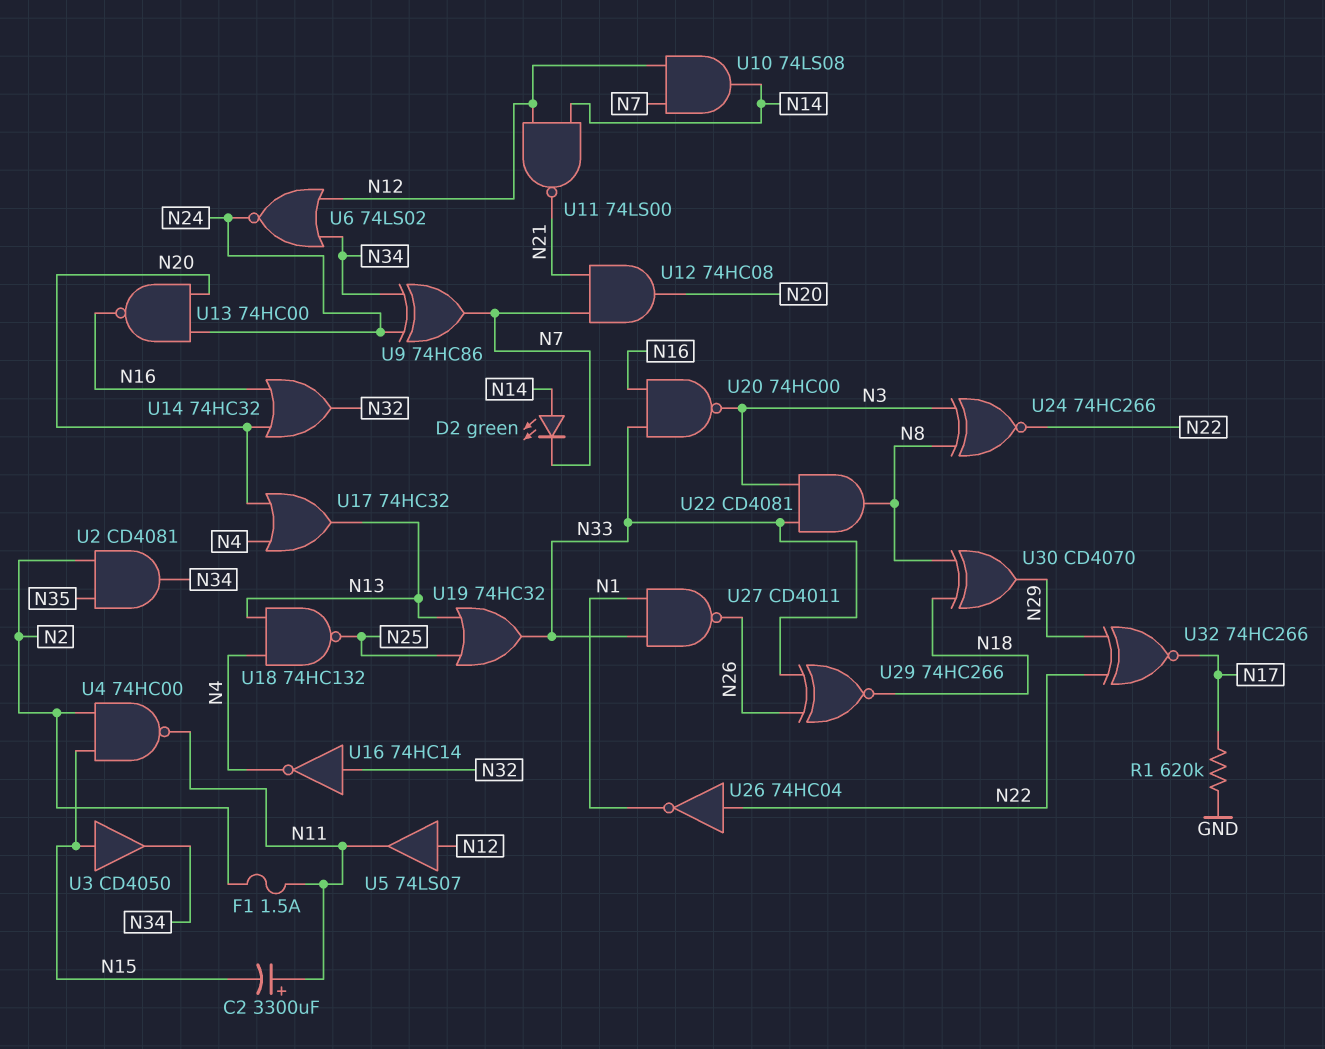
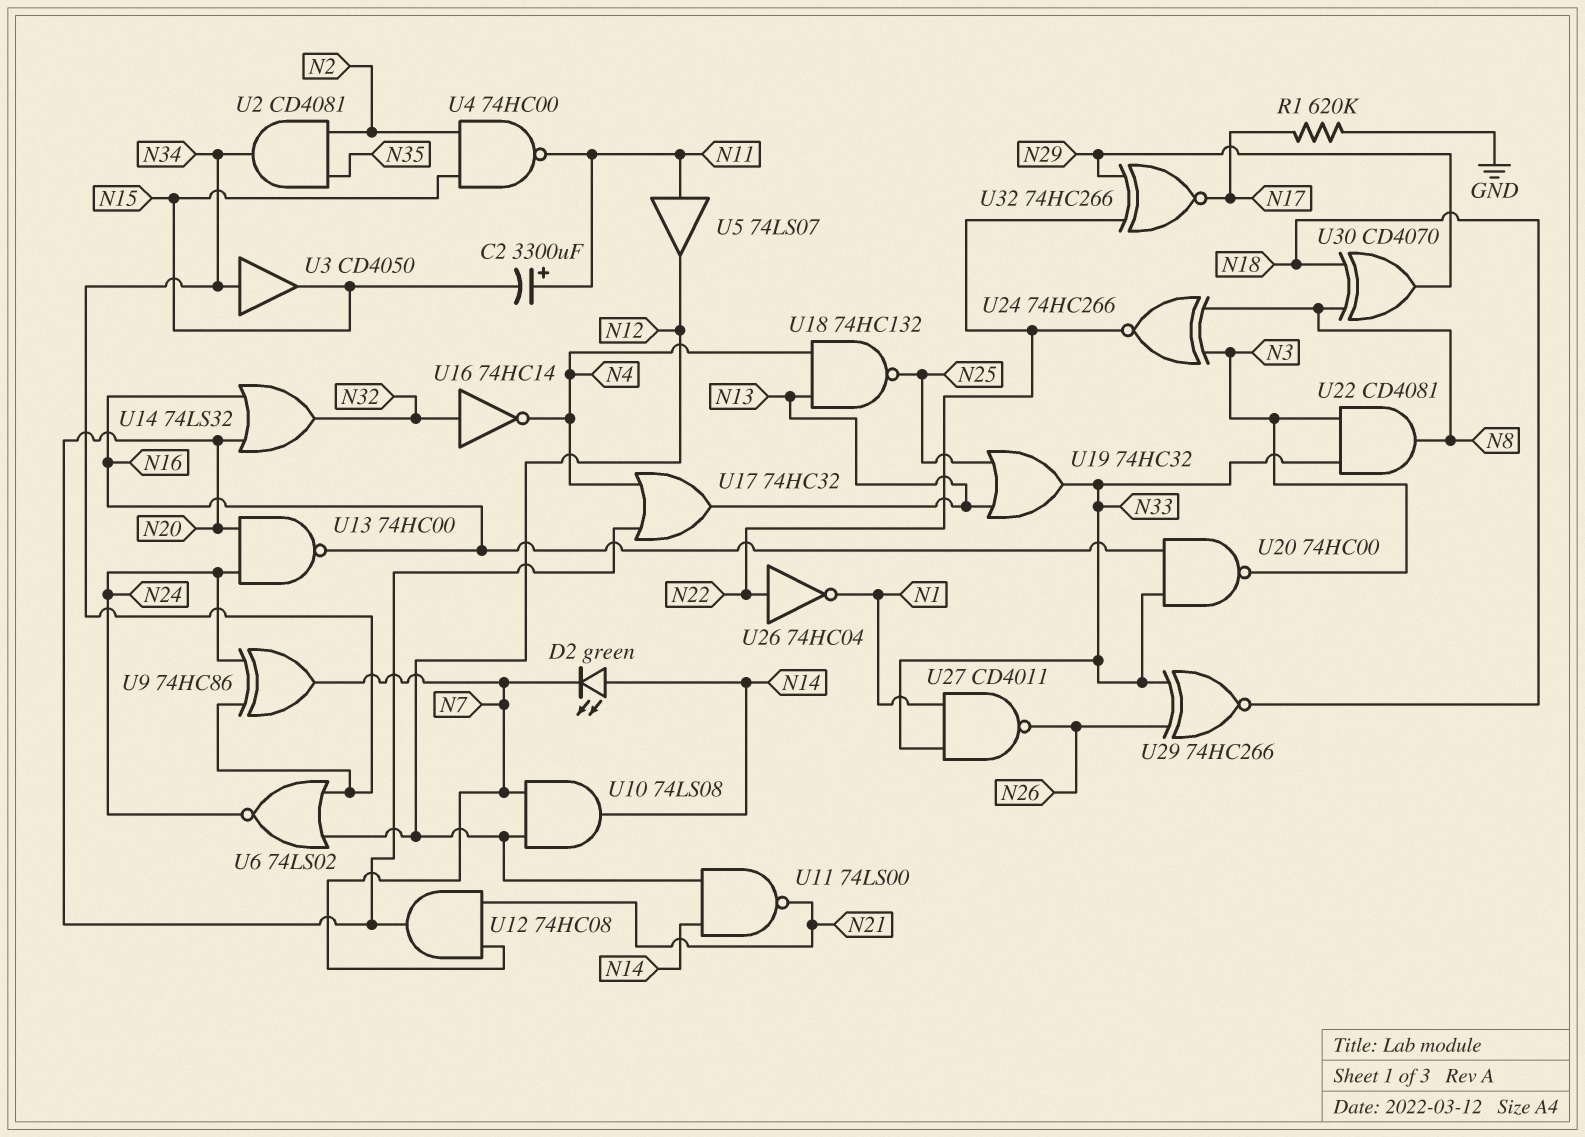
F1: 1.5A (N2, N11) -> none
U3: buffer CD4050 (in N15, out N34) -> buffer CD4050 (in N34, out N15)
U5: buffer 74LS07 (in N12, out N11) -> buffer 74LS07 (in N11, out N12)
U14: OR 74HC32 (in N16, in N20, out N32) -> OR 74LS32 (in N16, in N20, out N32)

